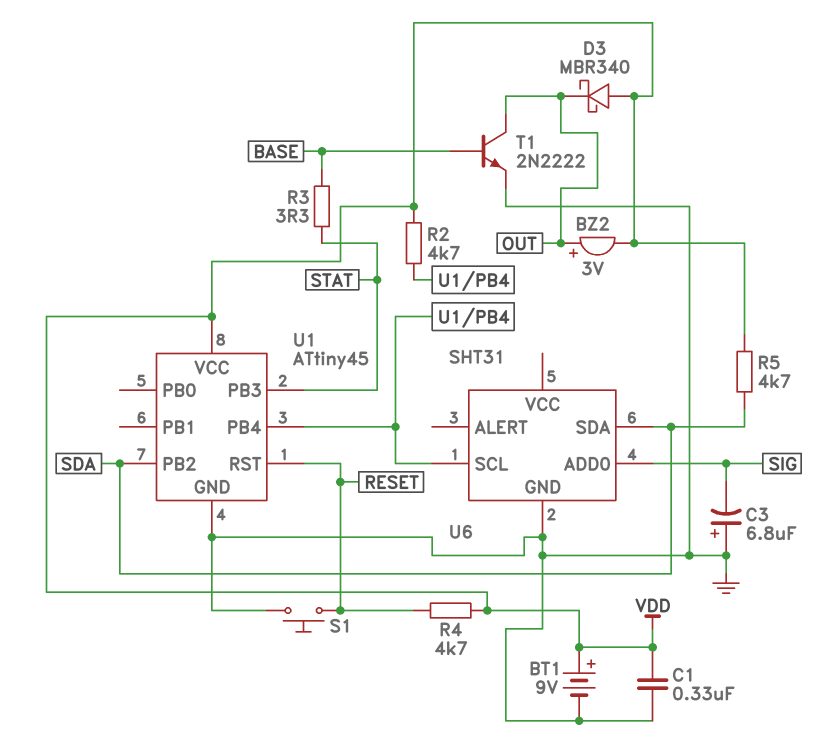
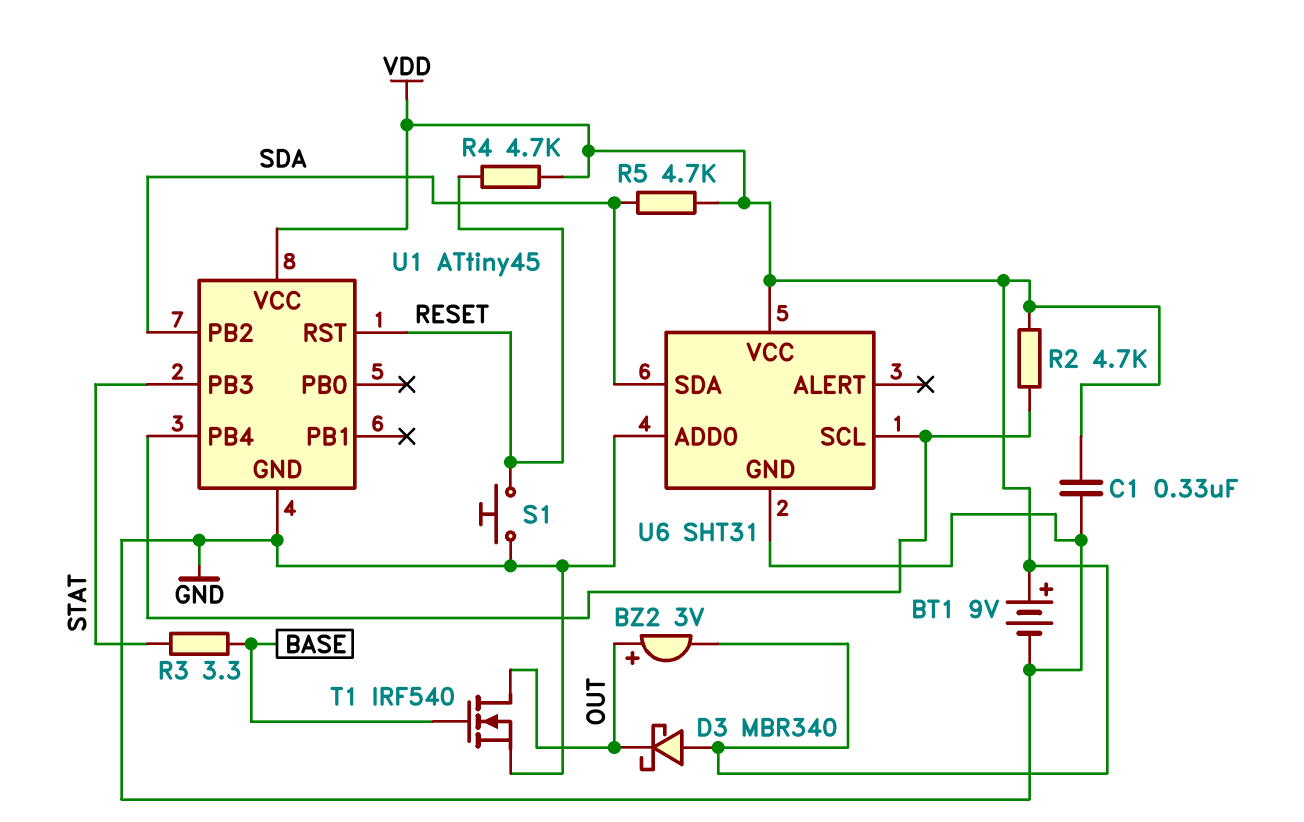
C3: 6.8uF (plus GND, minus SIG) -> none
T1: NPN 2N2222 (B BASE, C OUT, E GND) -> NMOS IRF540 (G BASE, D OUT, S GND)
U6 pin ADD0: SIG -> GND
U6 pin VCC: none -> VDD

